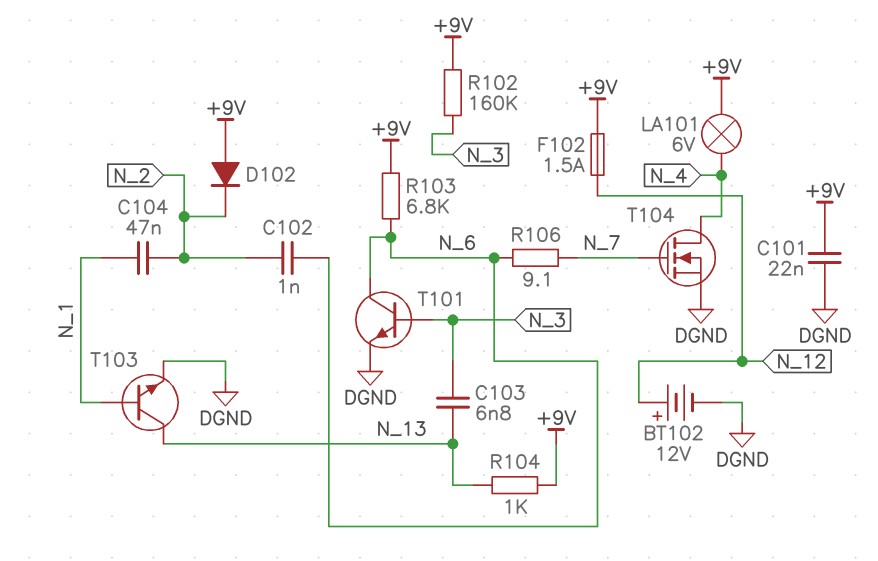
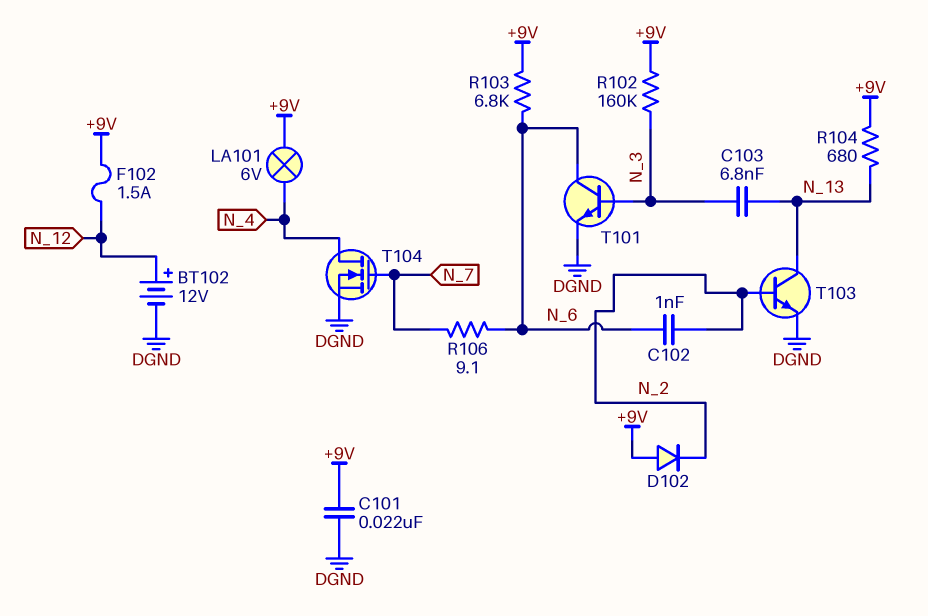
C104: 47nF (N_1, N_2) -> none
R104: 1k (+9V, N_13) -> 680 (+9V, N_13)
T103: NPN (B N_1, C N_13, E DGND) -> NPN (B N_2, C N_13, E DGND)

